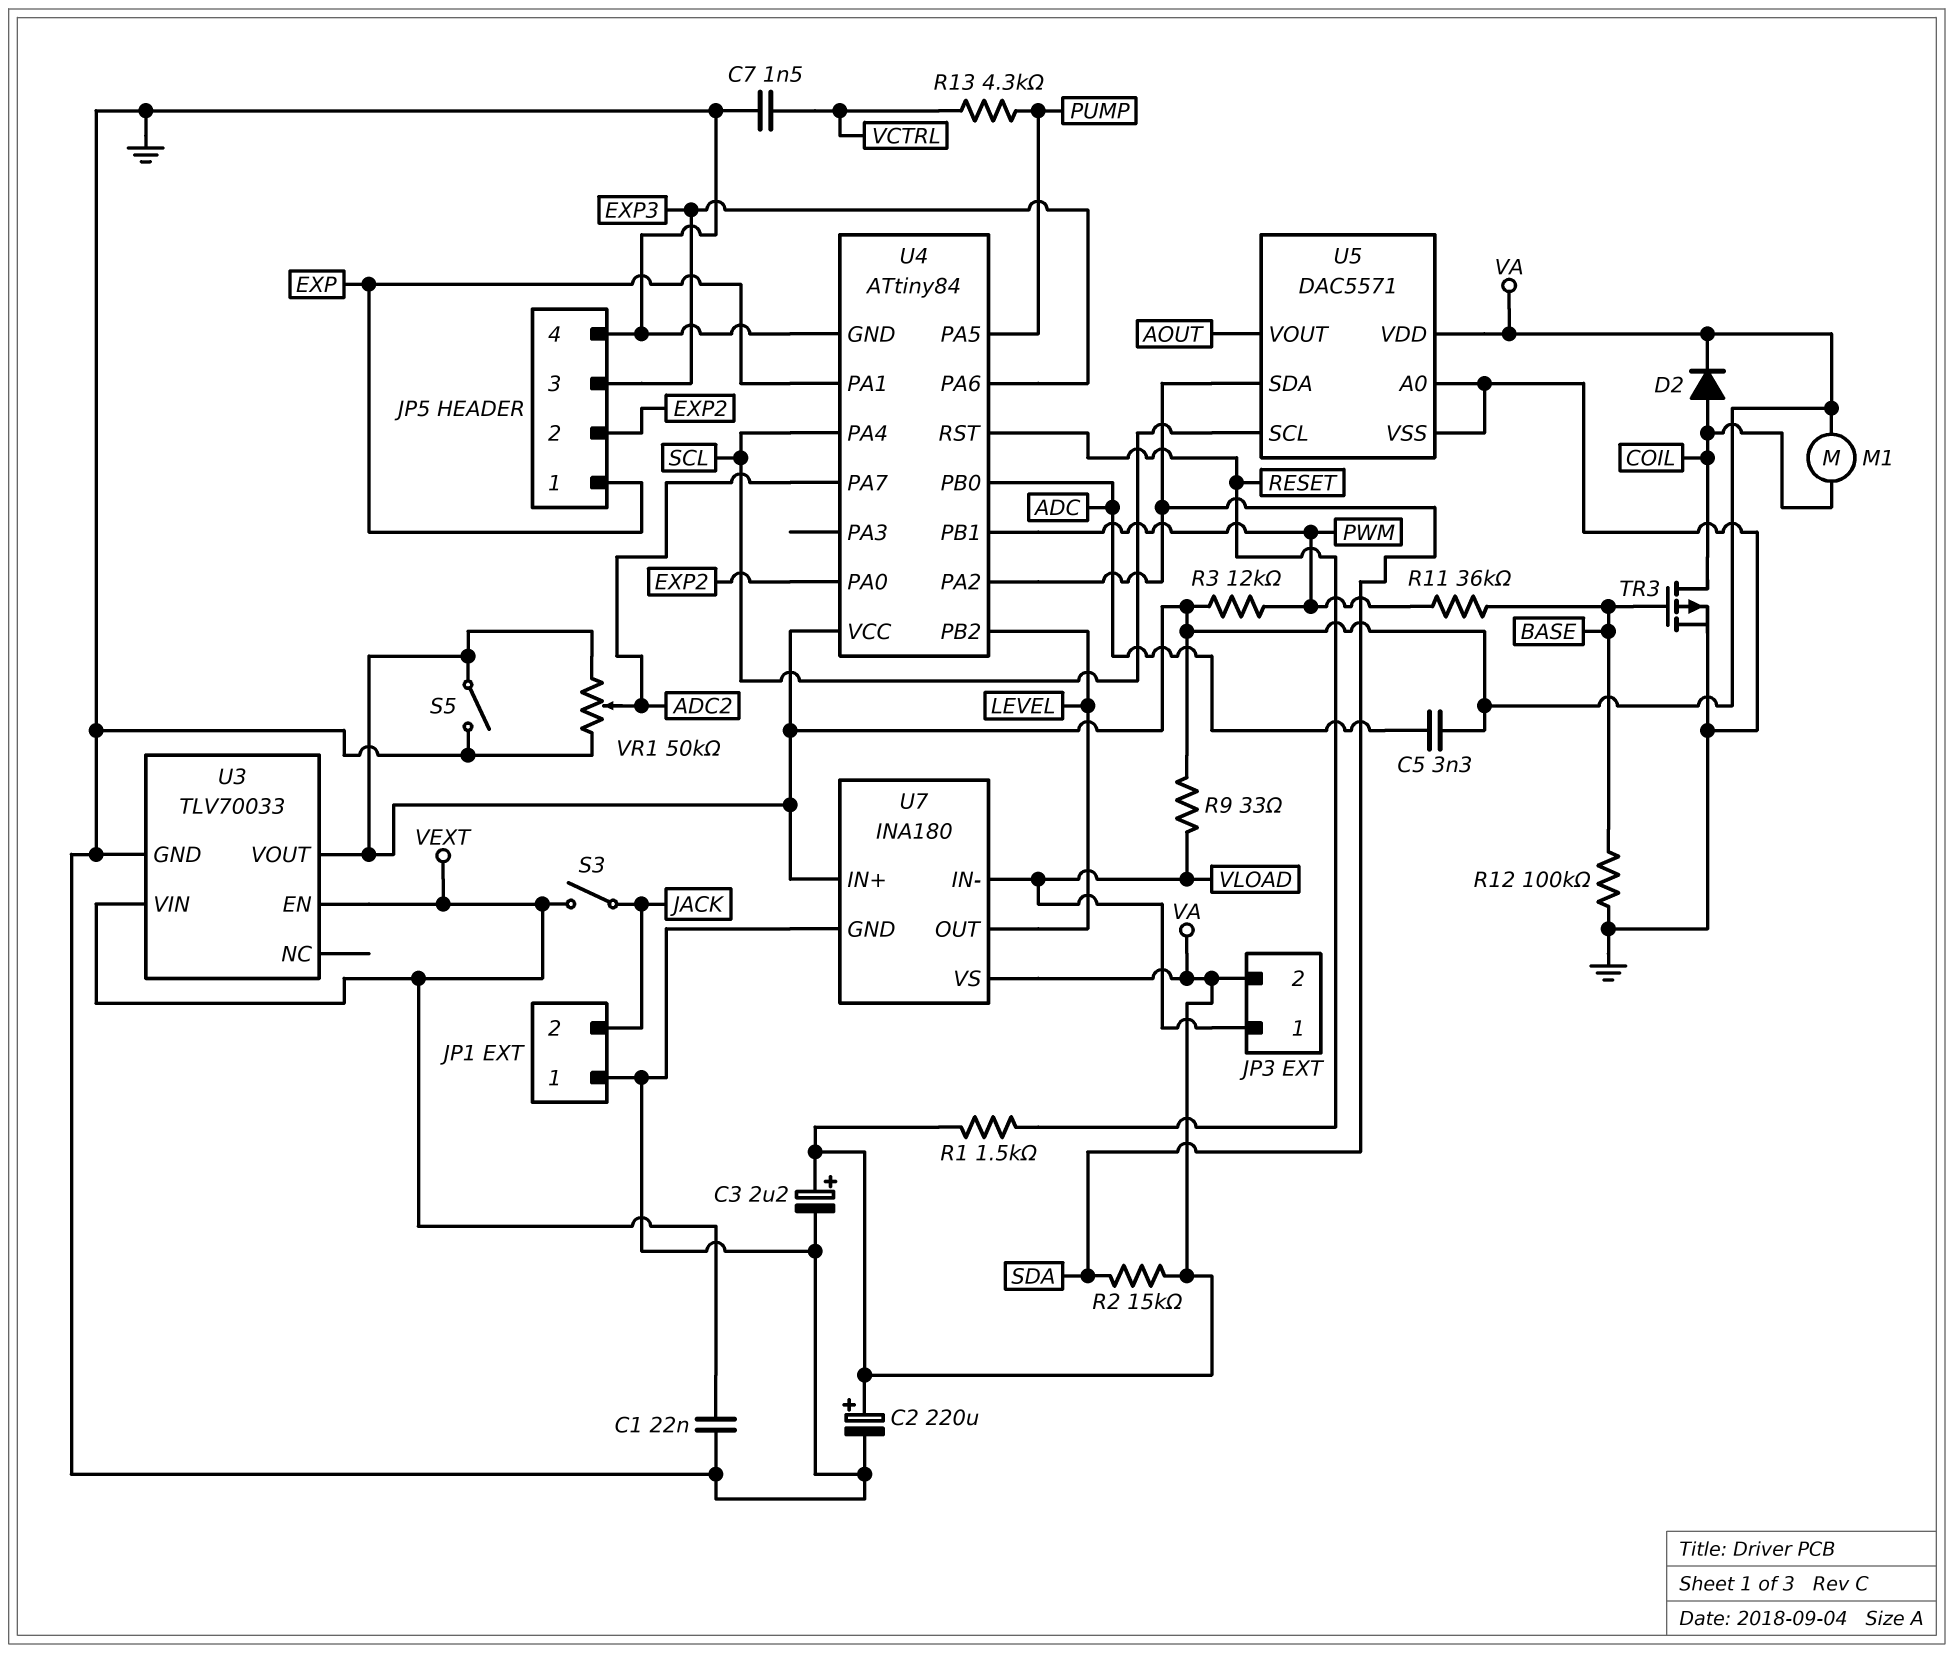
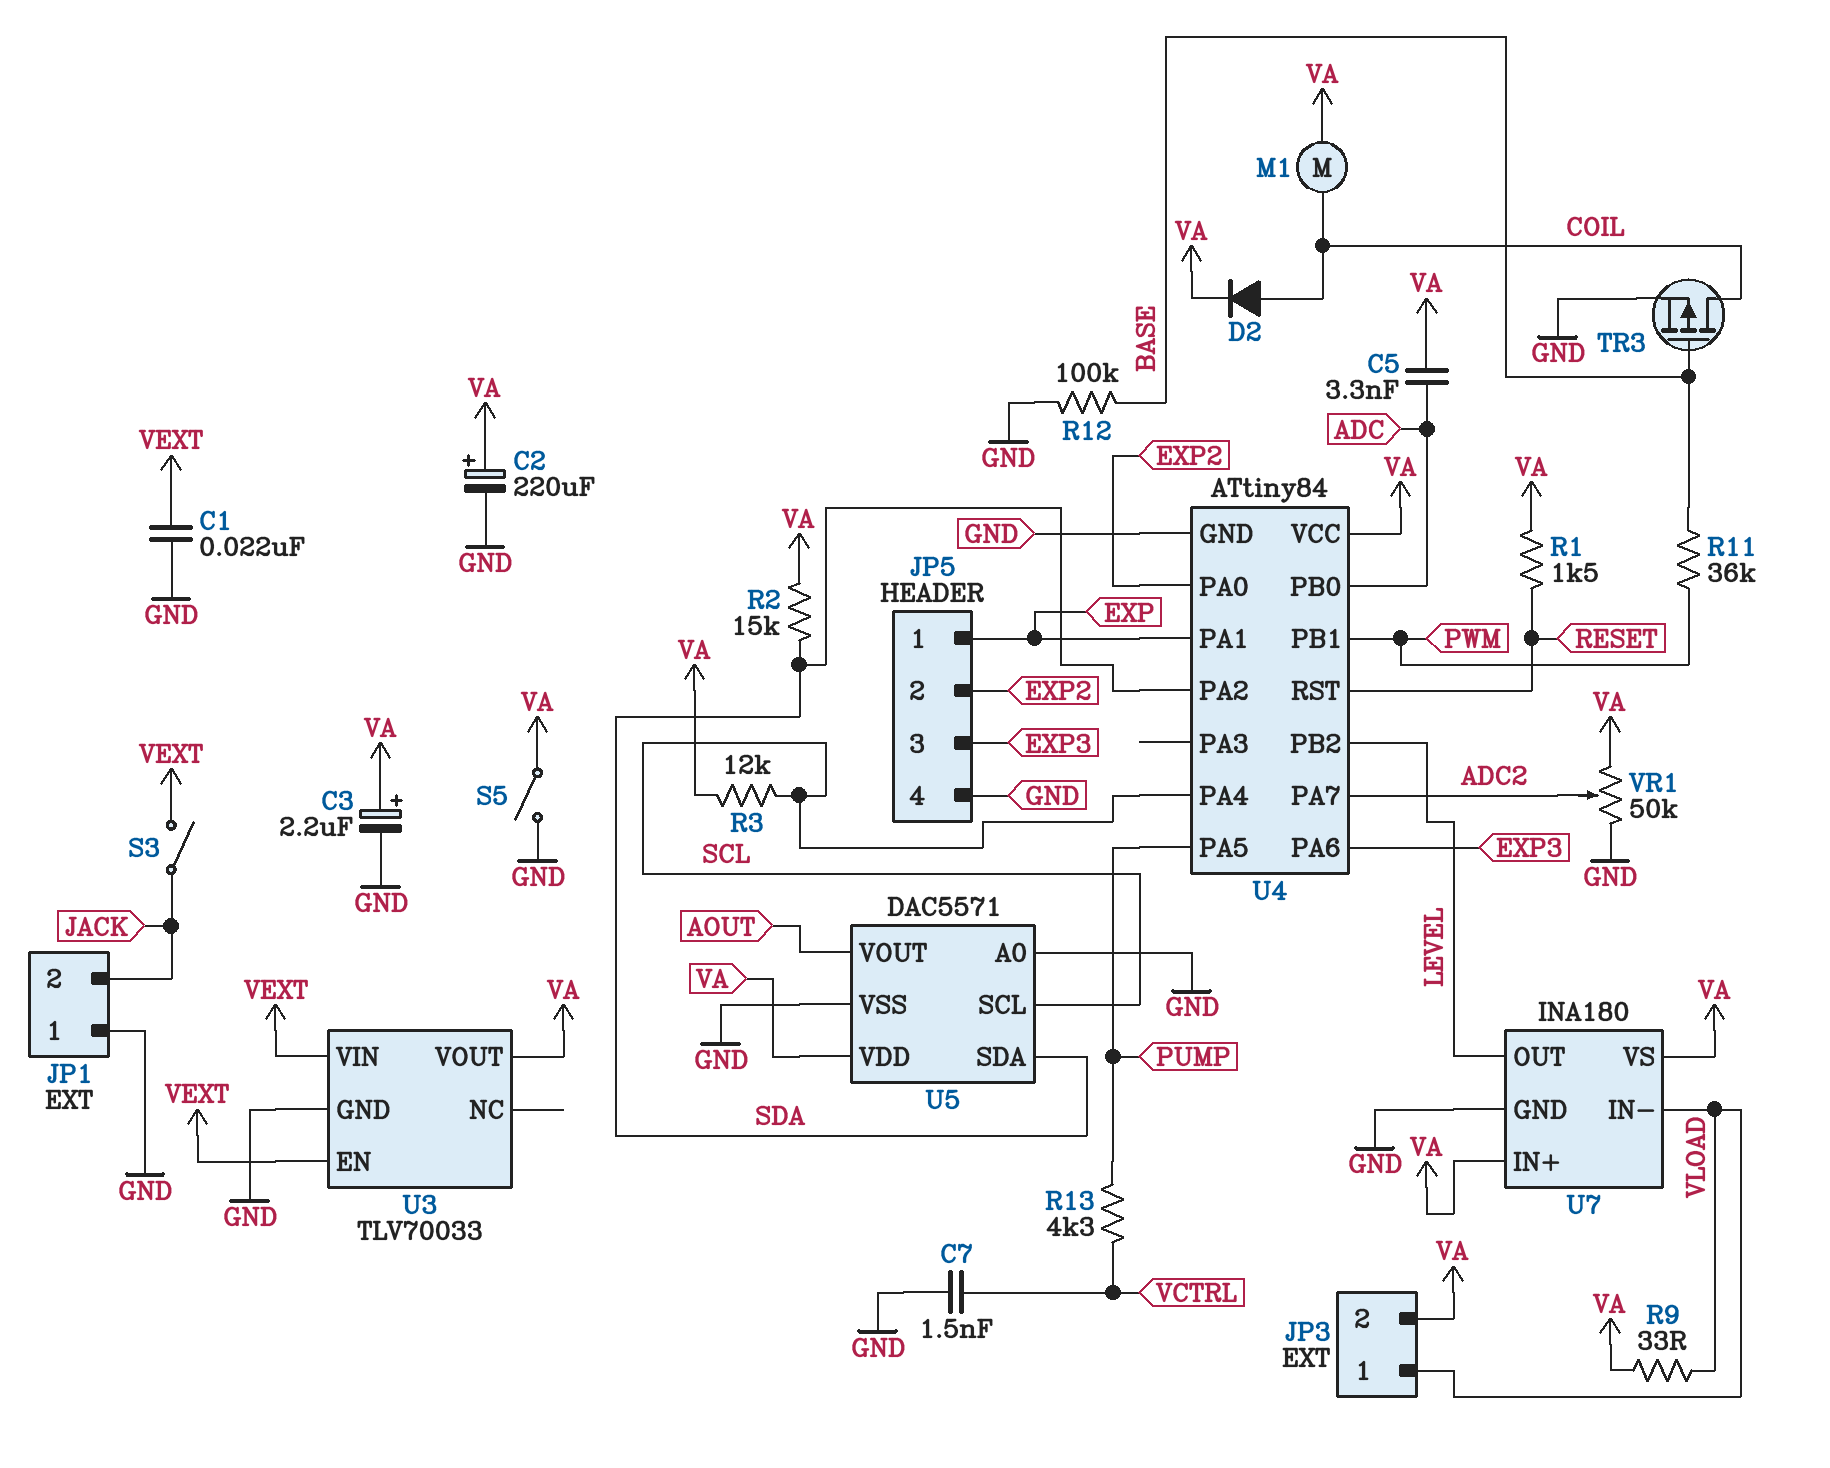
R3: 12k (PWM, VA) -> 12k (SCL, VA)

